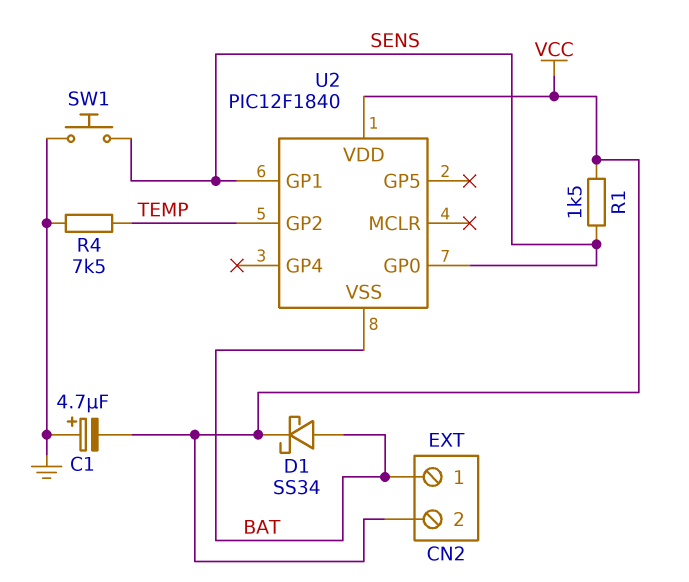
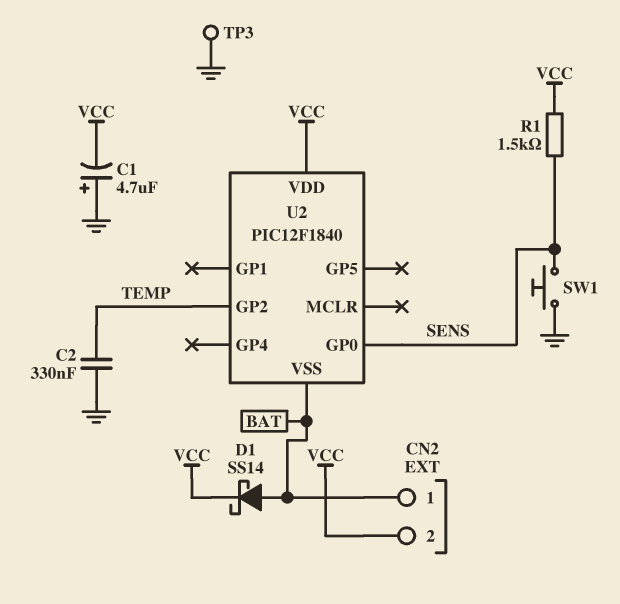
C2: none -> 330nF (GND, TEMP)
D1: schottky SS34 (A BAT, K VCC) -> schottky SS14 (A BAT, K VCC)
R4: 7.5k (GND, TEMP) -> none
TP3: none -> test point (GND)
U2 pin GP1: SENS -> none

